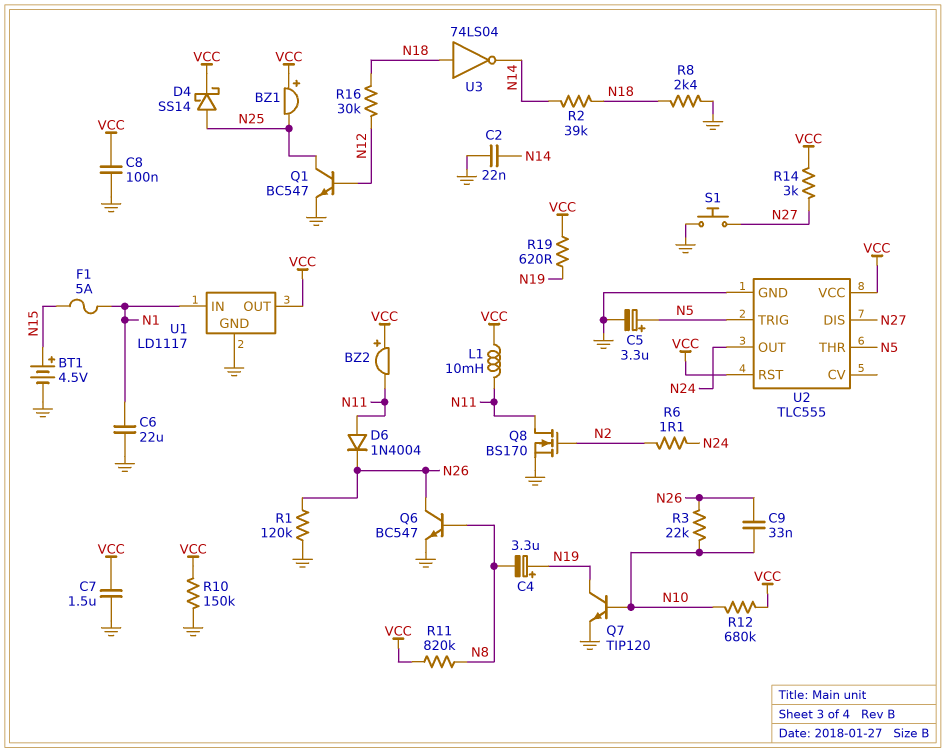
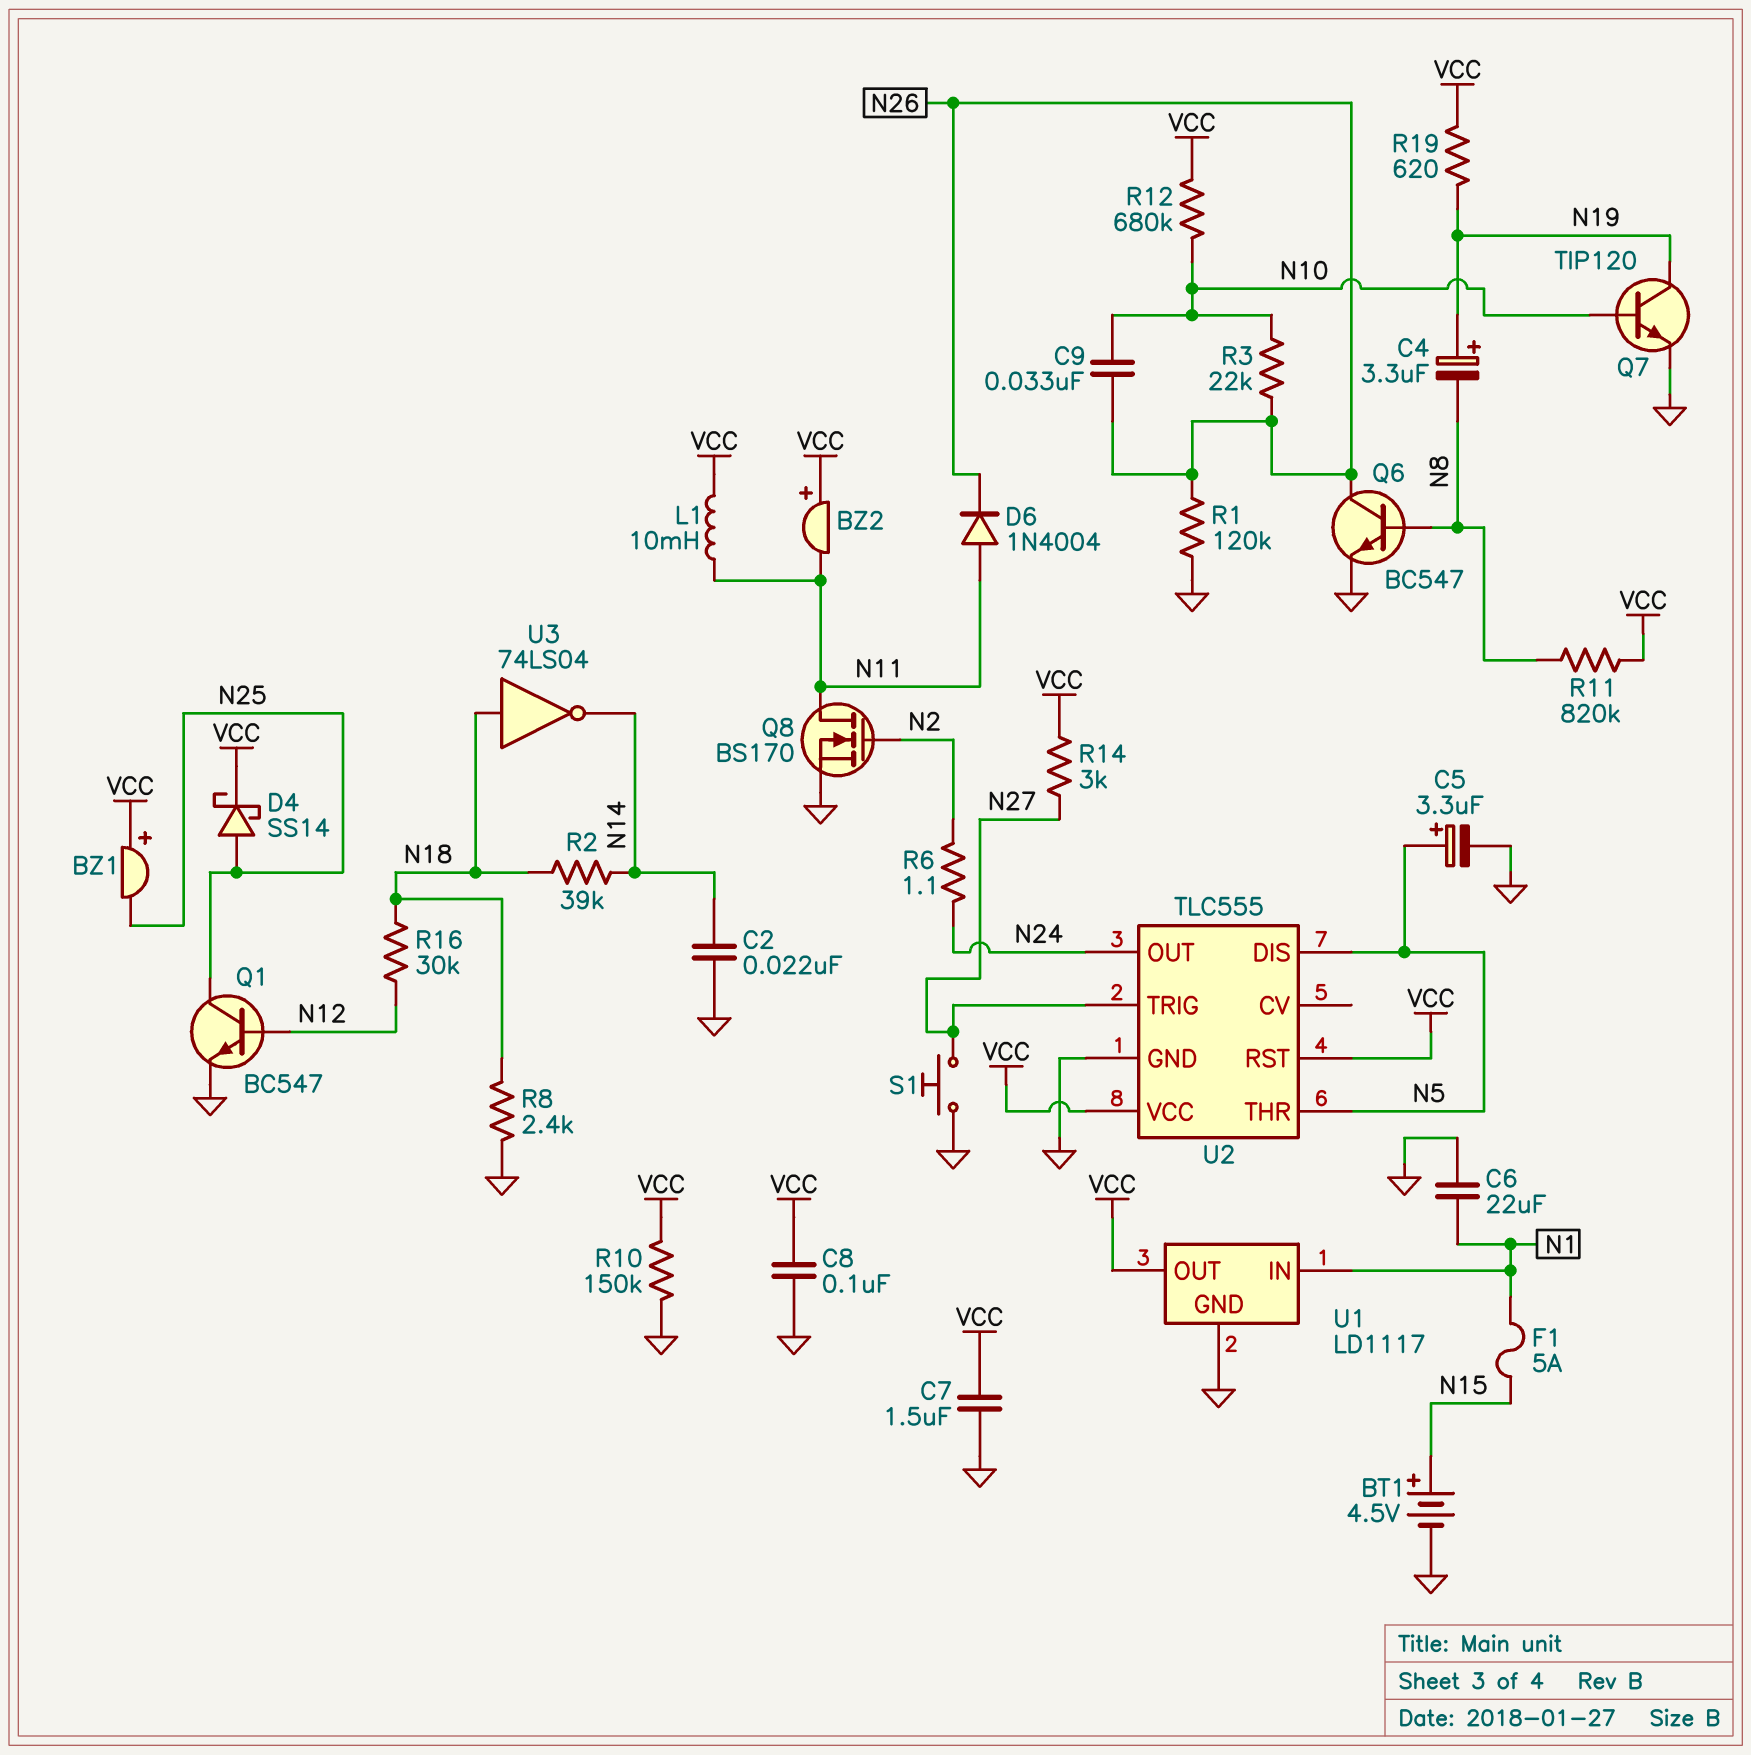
U2 pin DIS: N27 -> N5
U2 pin TRIG: N5 -> N27

